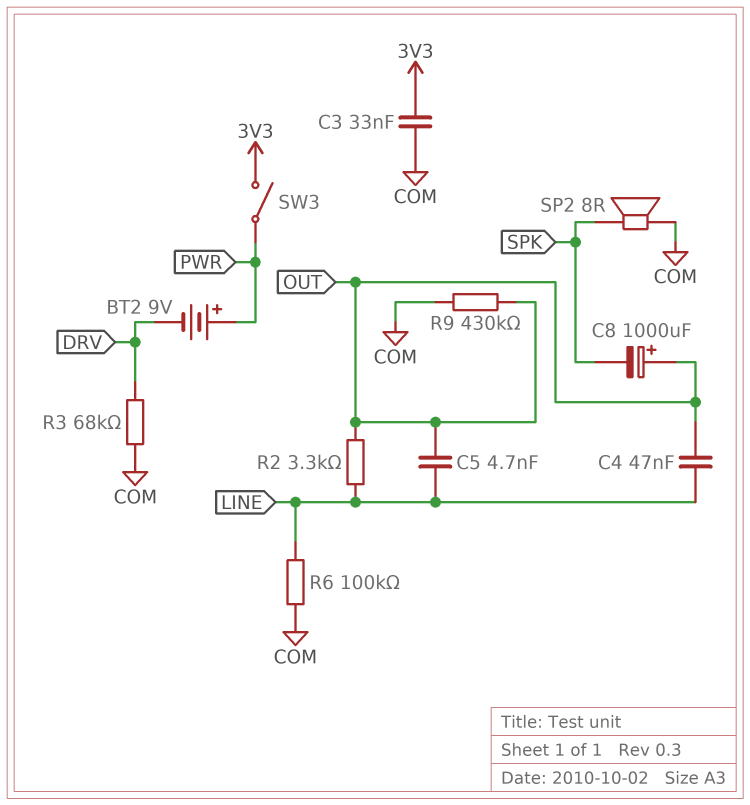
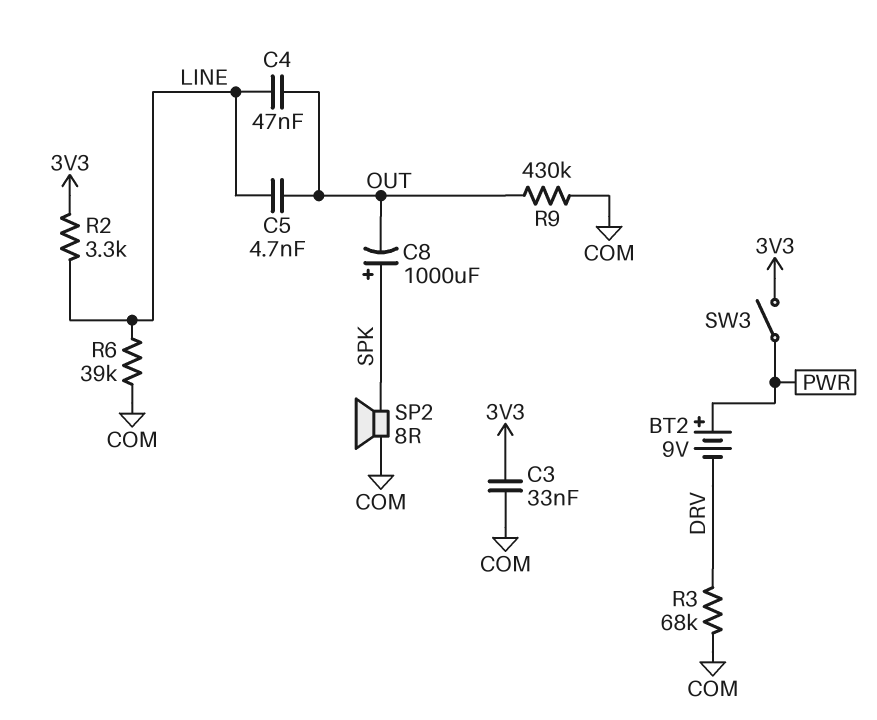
C8: 1000uF (plus OUT, minus SPK) -> 1000uF (plus SPK, minus OUT)
R2: 3.3k (LINE, OUT) -> 3.3k (3V3, LINE)
R6: 100k (COM, LINE) -> 39k (COM, LINE)

